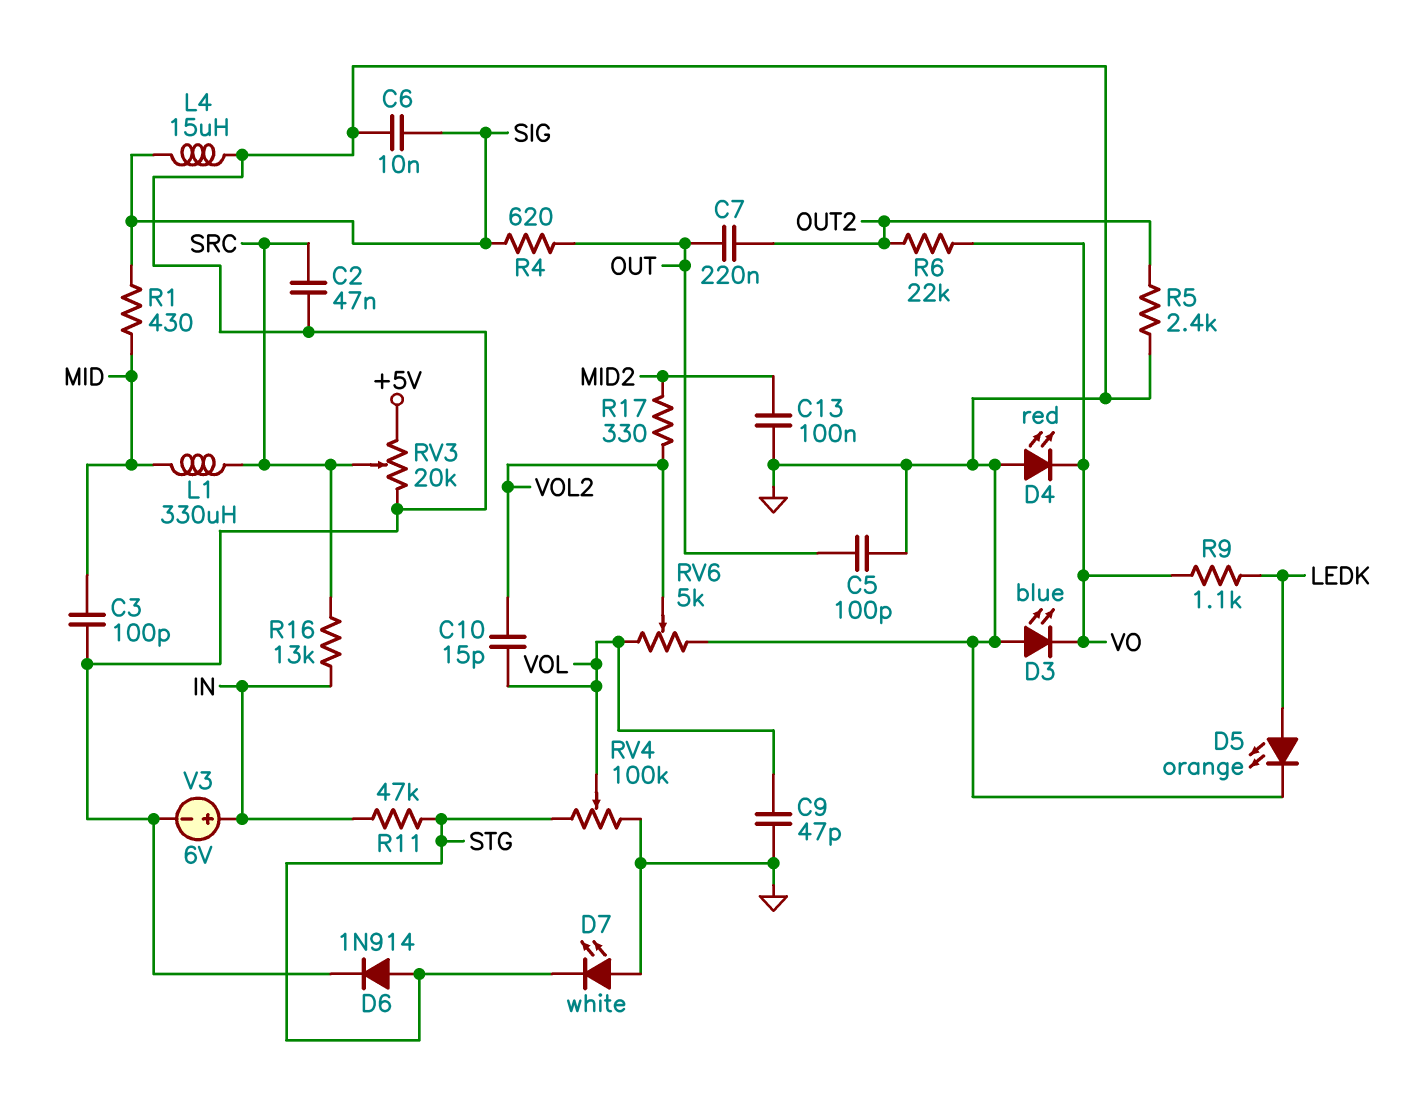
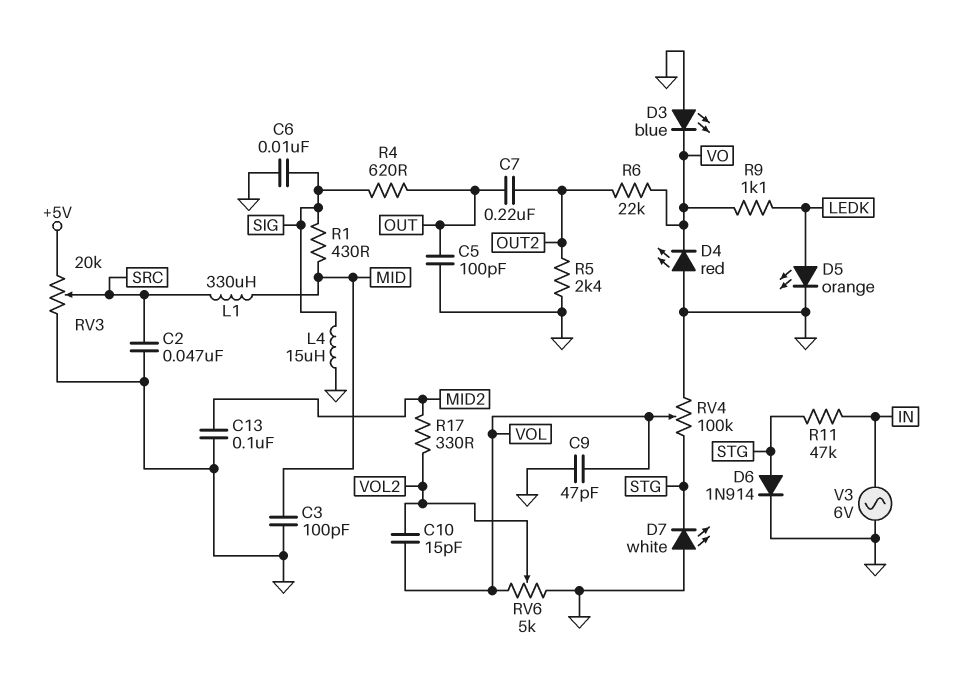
R16: 13k (IN, SRC) -> none
V3: 6V (plus IN, minus GND) -> AC 6V (GND, IN)

